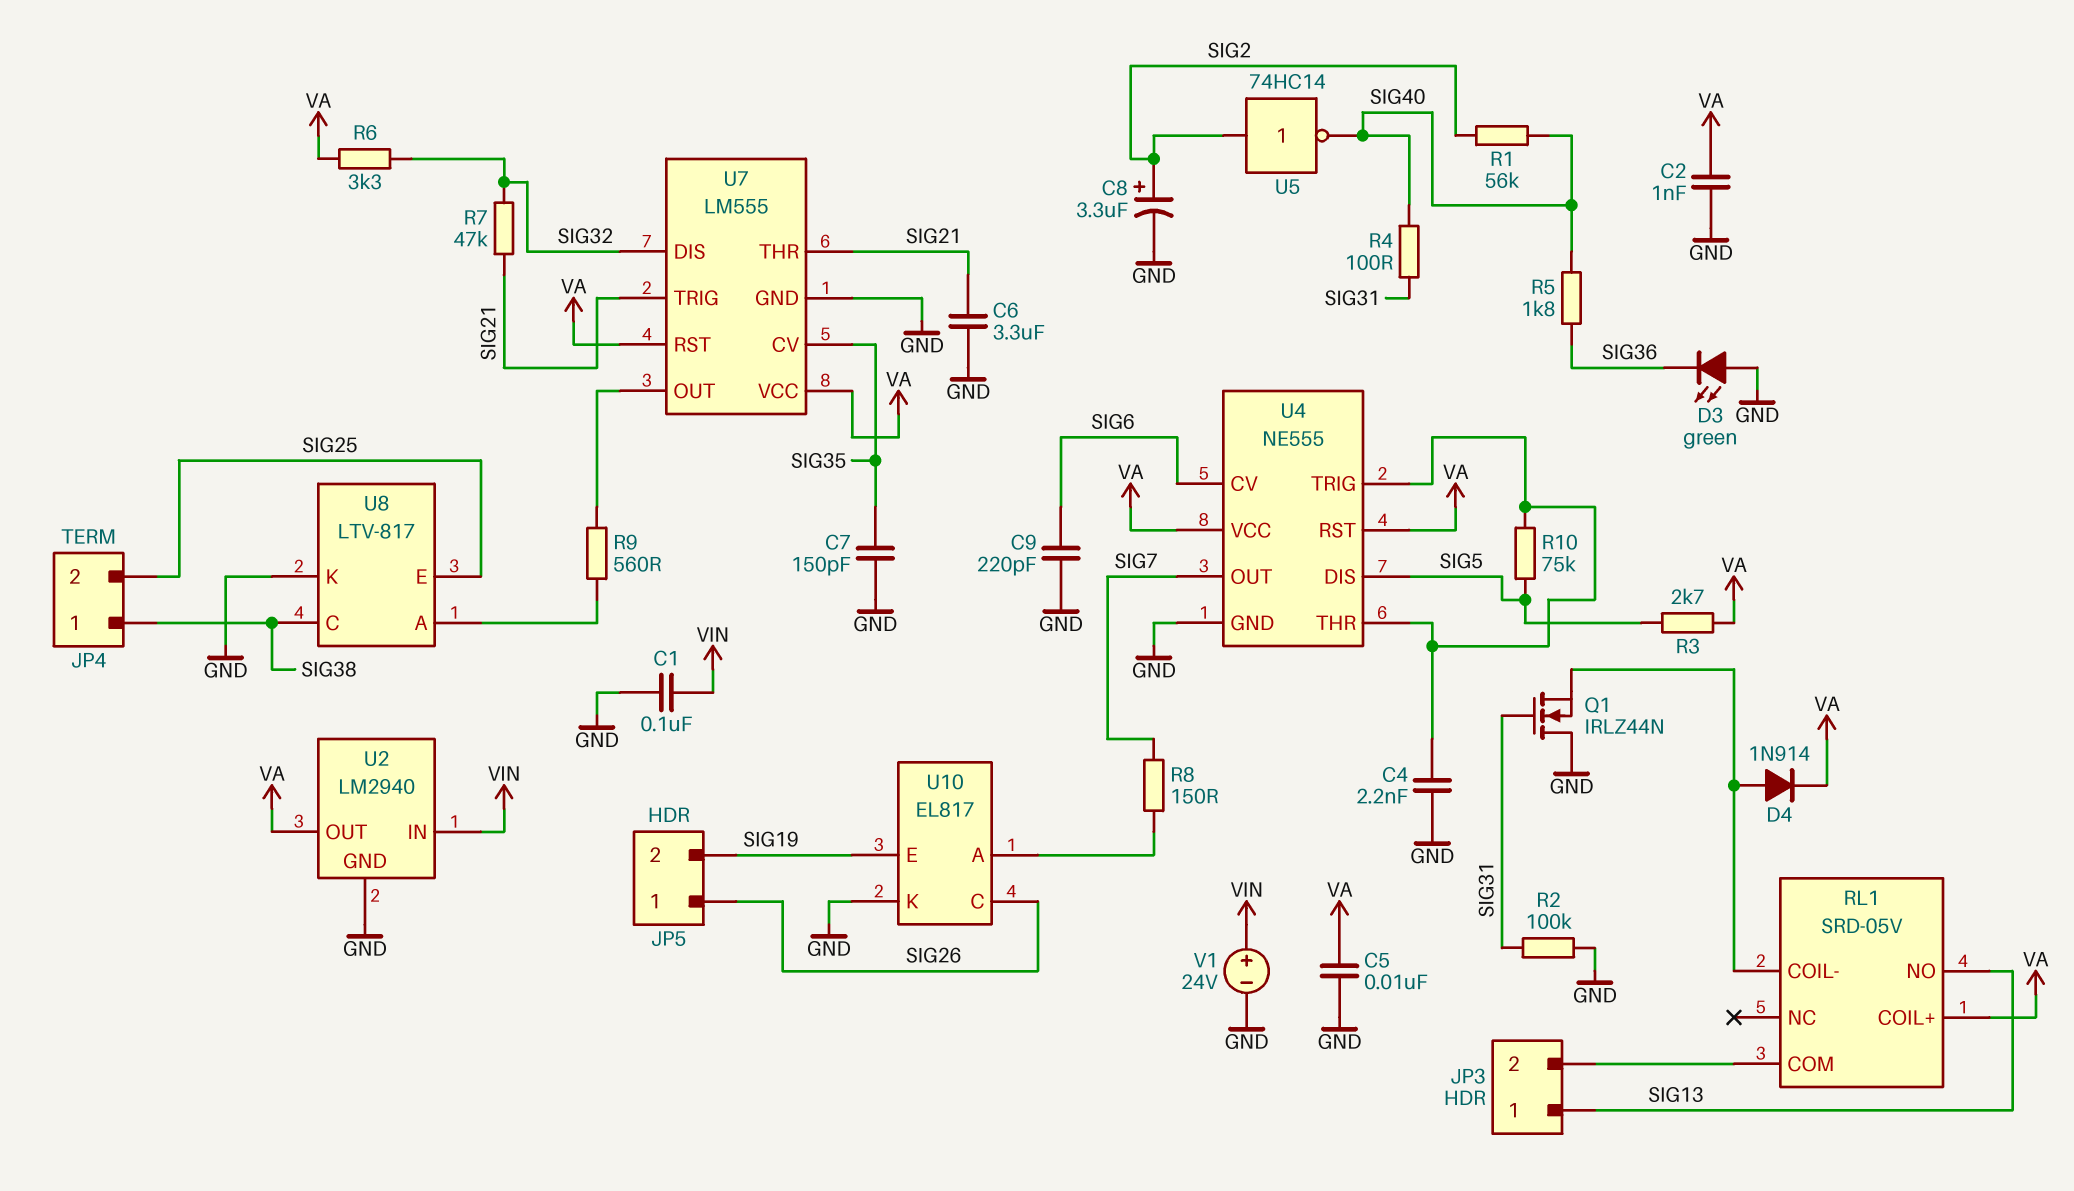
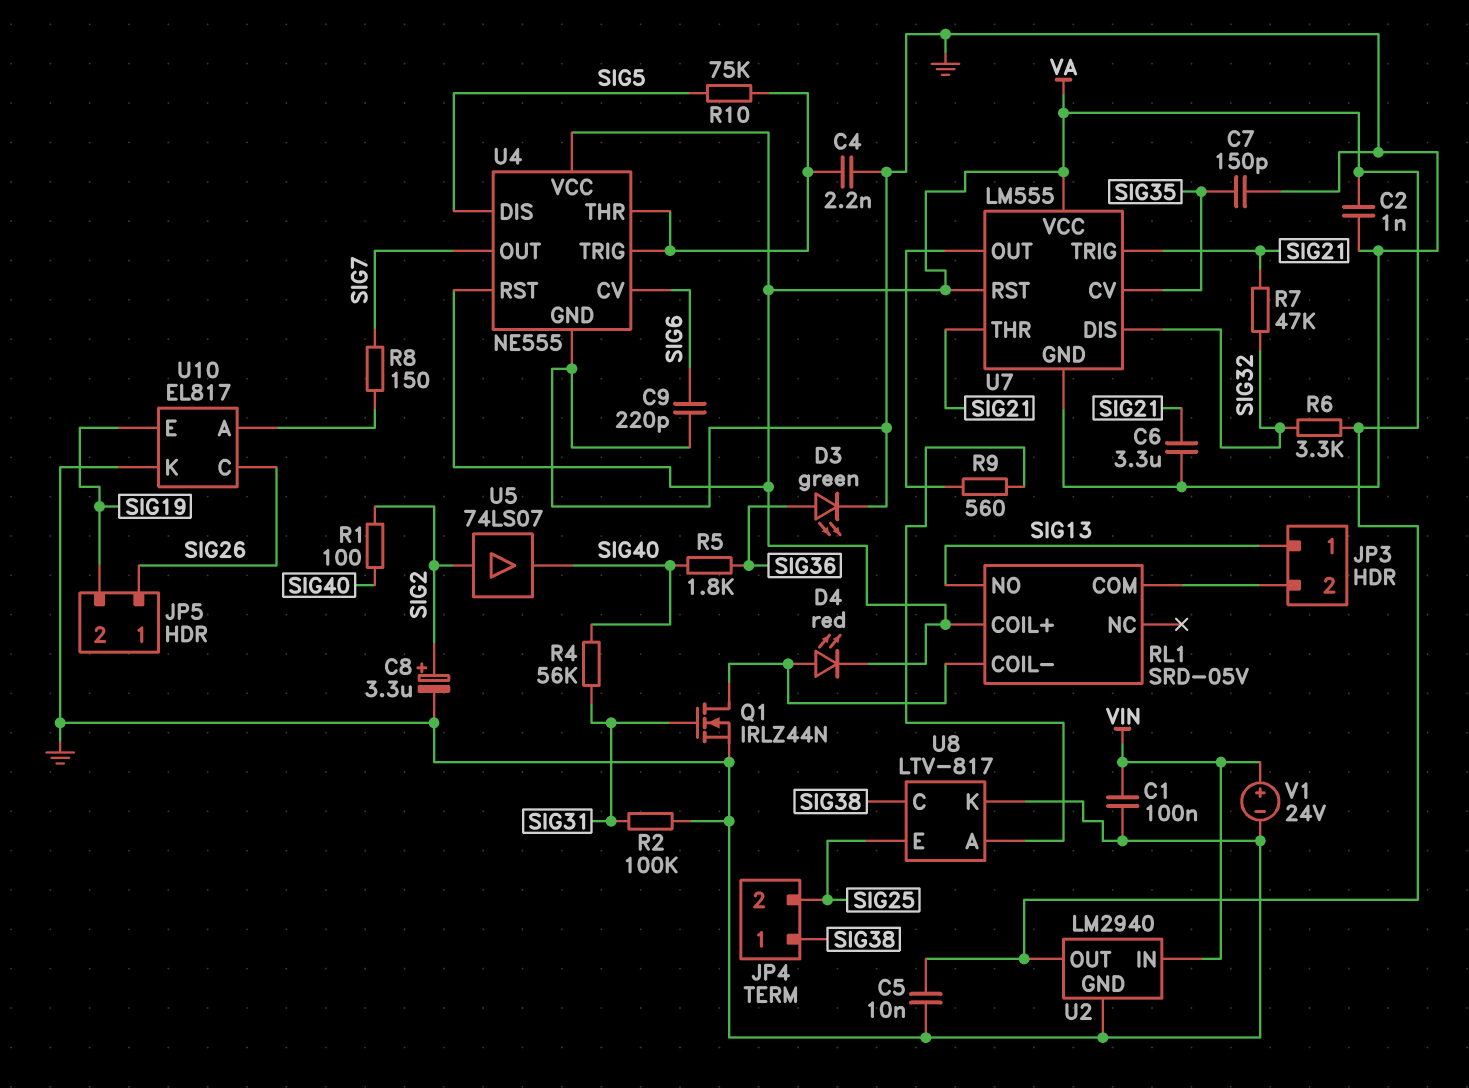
D3: LED green (A GND, K SIG36) -> LED green (A SIG36, K GND)
D4: diode 1N914 (A RL1/COIL-, K VA) -> LED red (A RL1/COIL-, K VA)
Q1: NMOS IRLZ44N (G SIG31, D GND, S RL1/COIL-) -> NMOS IRLZ44N (G SIG31, D RL1/COIL-, S GND)
R1: 56k (SIG2, SIG40) -> 100 (SIG2, SIG40)
R3: 2.7k (SIG5, VA) -> none
R4: 100 (SIG31, SIG40) -> 56k (SIG31, SIG40)
U5: NOT 74HC14 (in SIG2, out SIG40) -> buffer 74LS07 (in SIG2, out SIG40)

